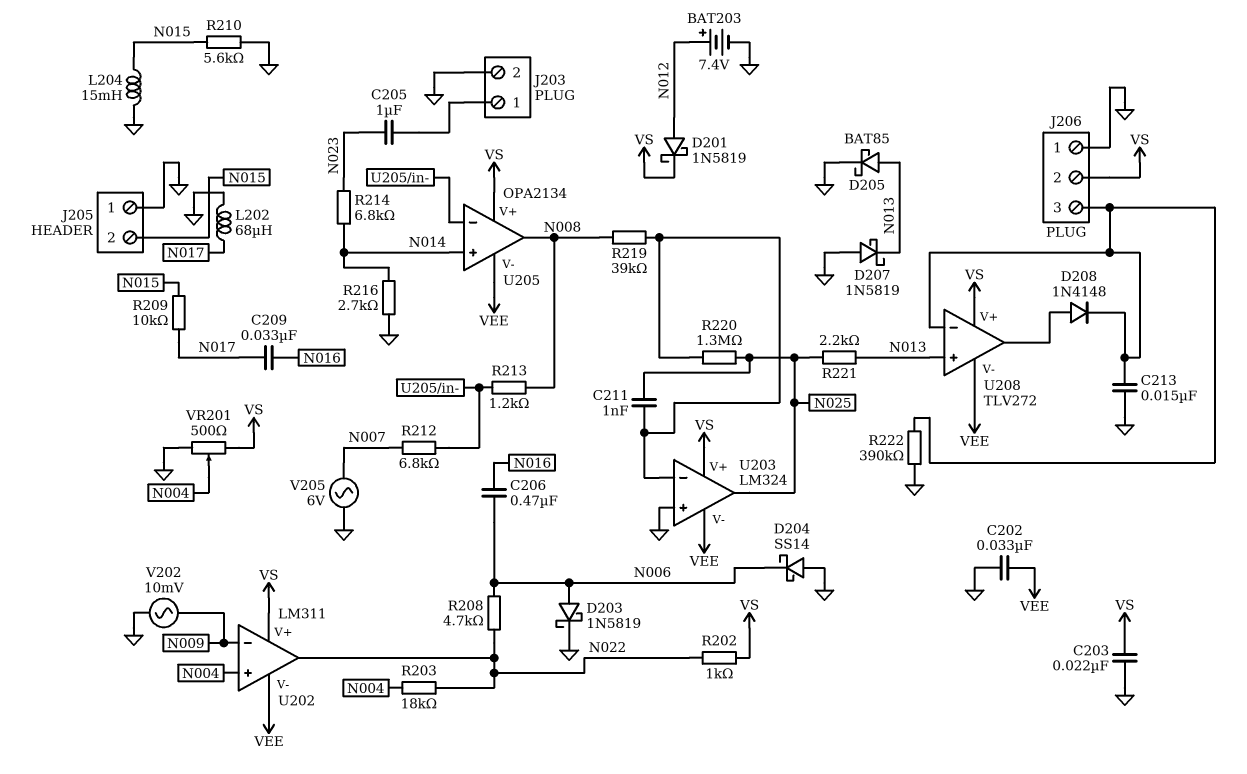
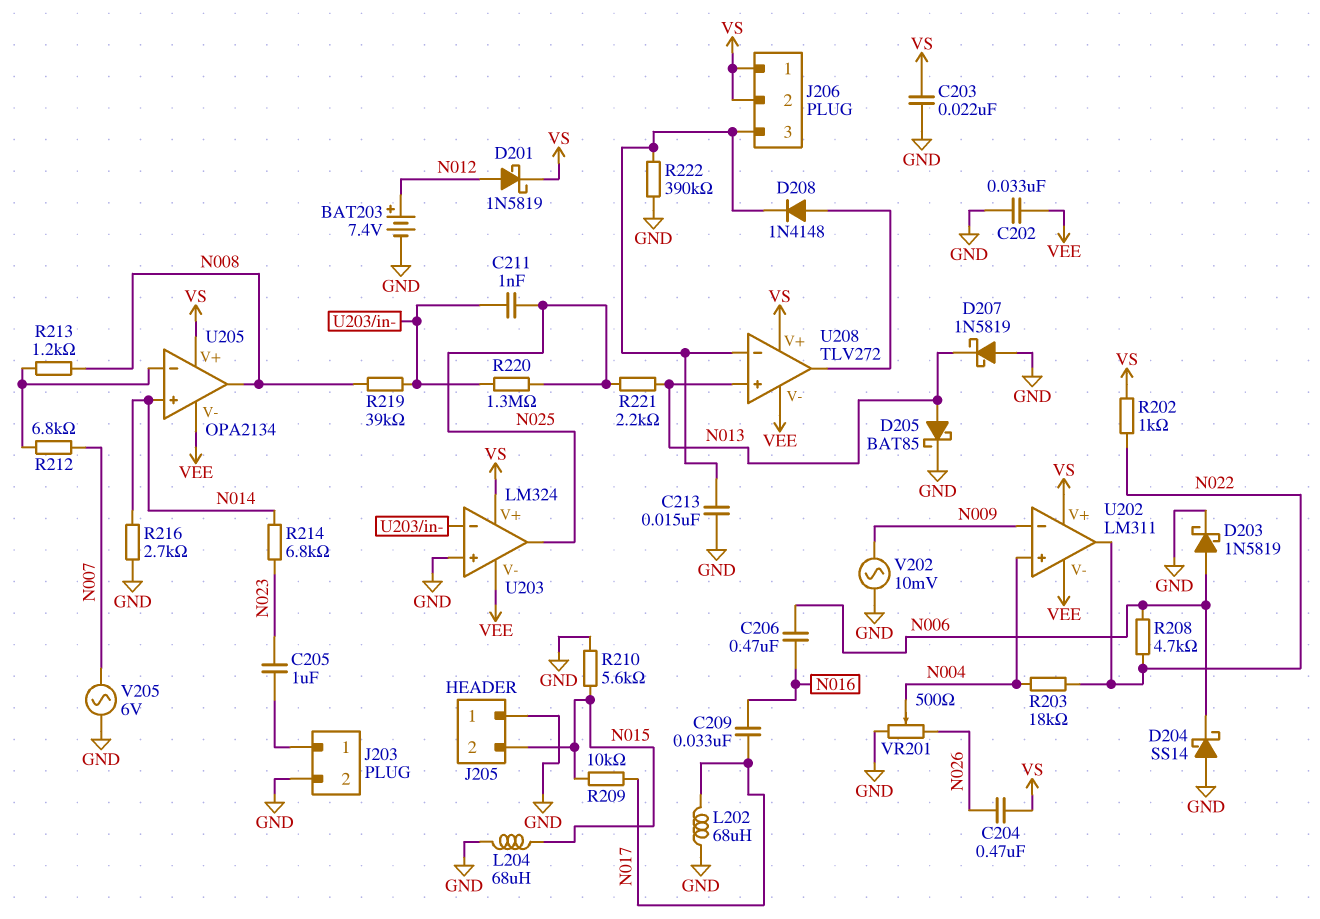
C204: none -> 470nF (N026, VS)
J206 pin 1: GND -> VS
L204: 15mH (GND, N015) -> 68uH (GND, N015)
VR201: 500 (GND, VS, wiper N004) -> 500 (GND, N026, wiper N004)

